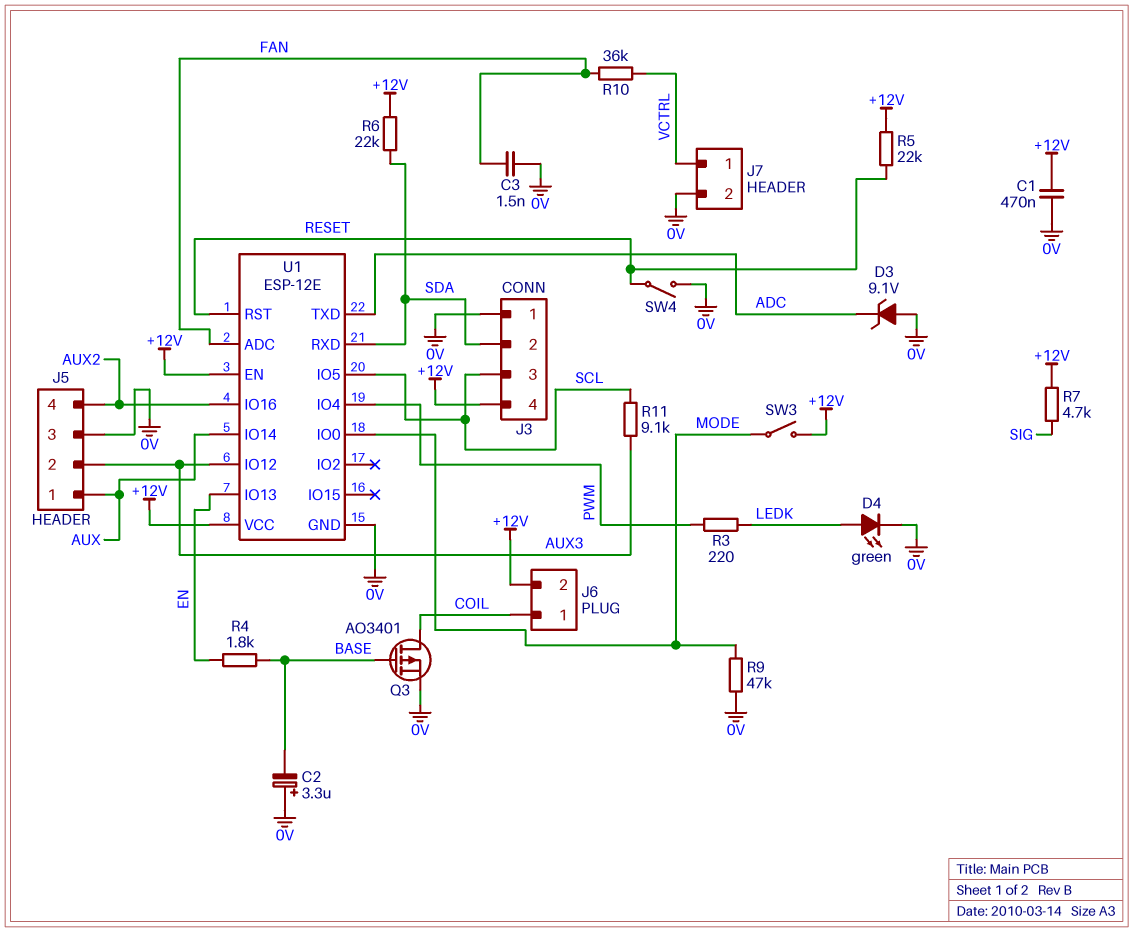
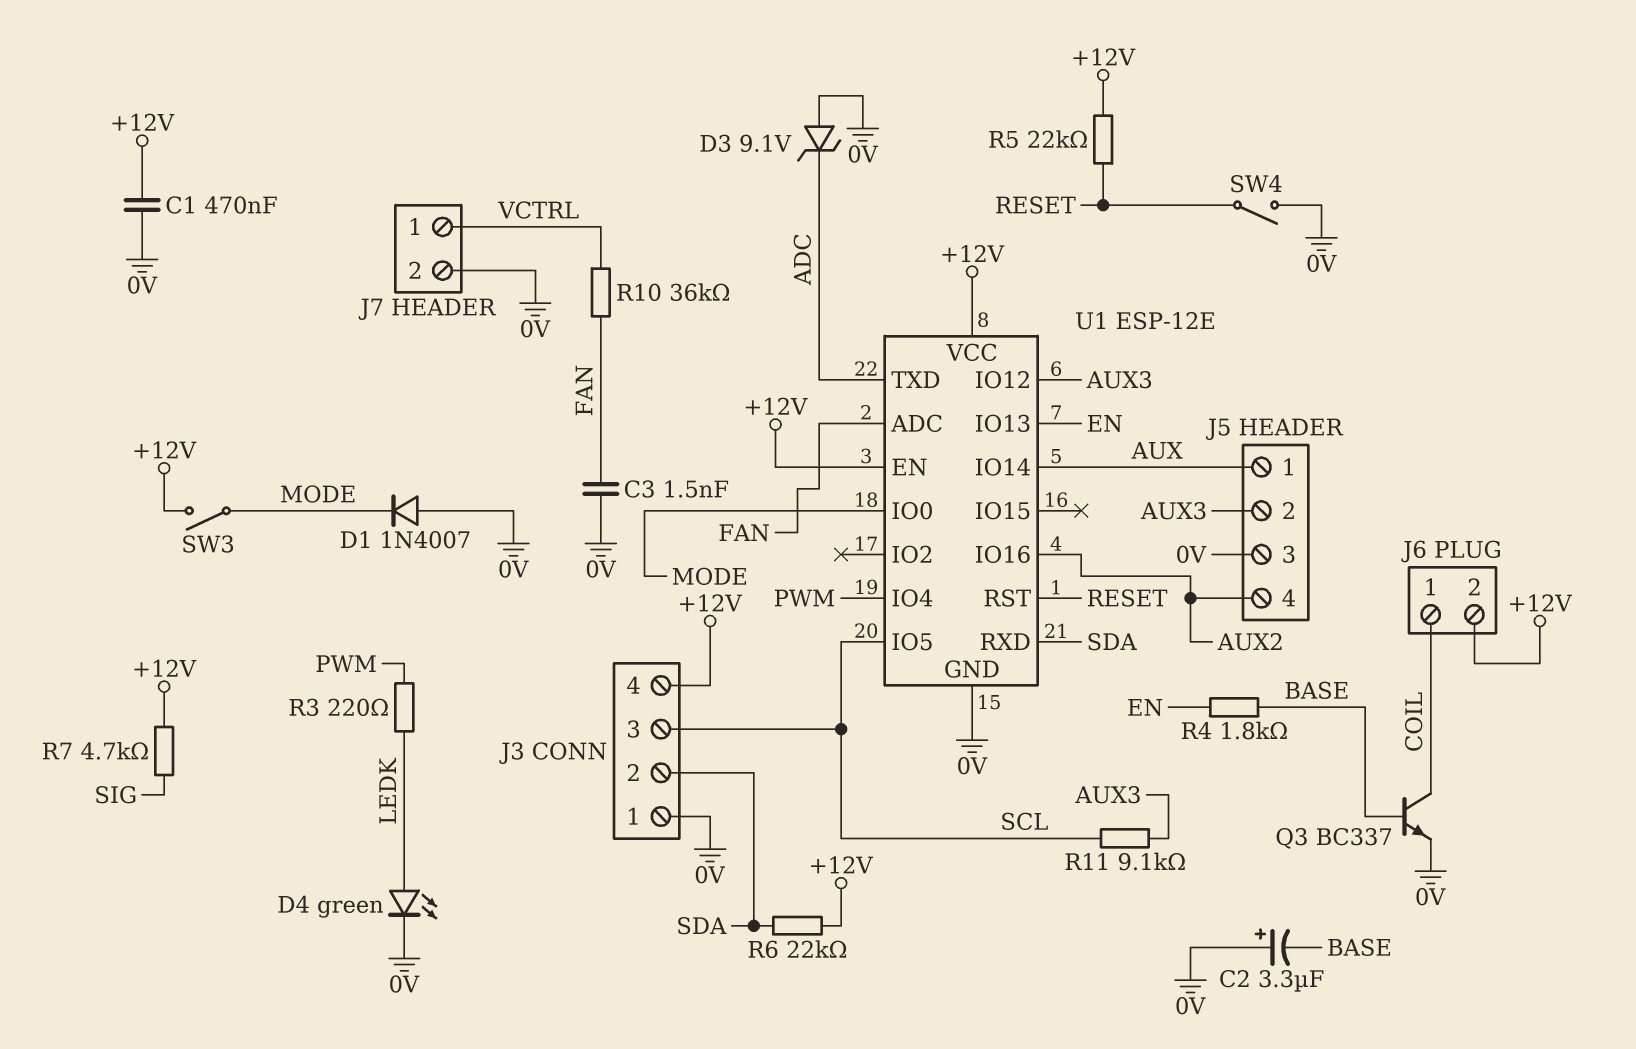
D1: none -> diode 1N4007 (A 0V, K MODE)
Q3: PMOS AO3401 (G BASE, D COIL, S 0V) -> NPN BC337 (B BASE, C COIL, E 0V)
R9: 47k (0V, MODE) -> none

